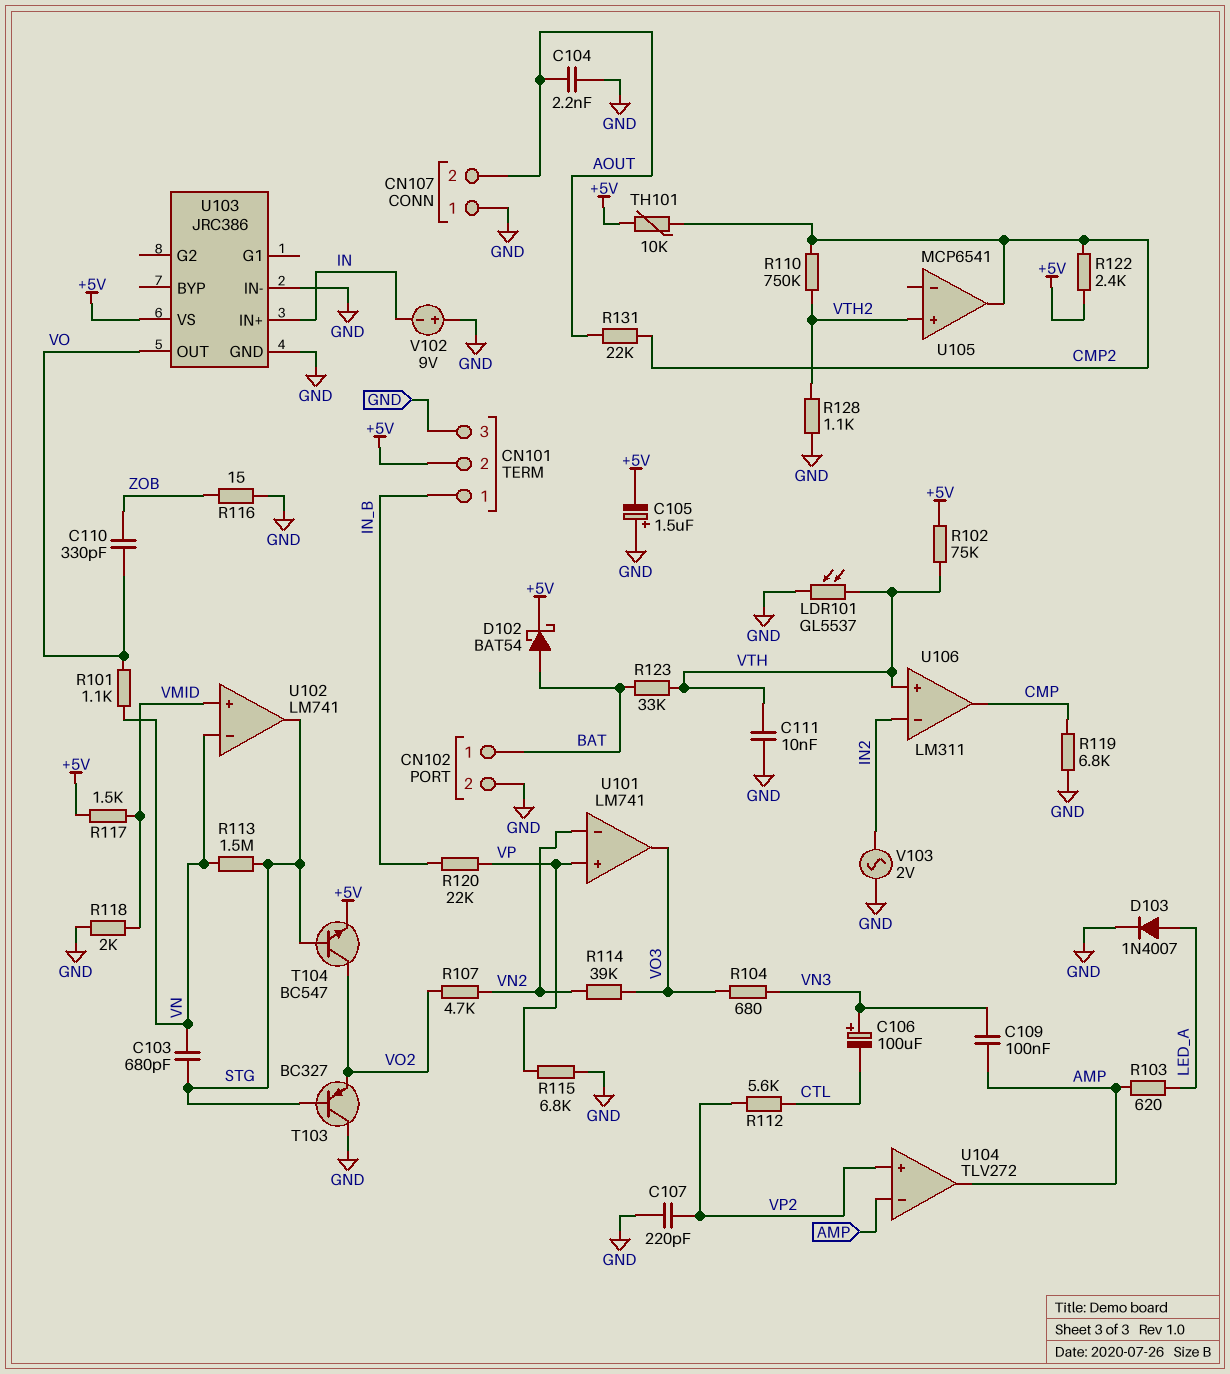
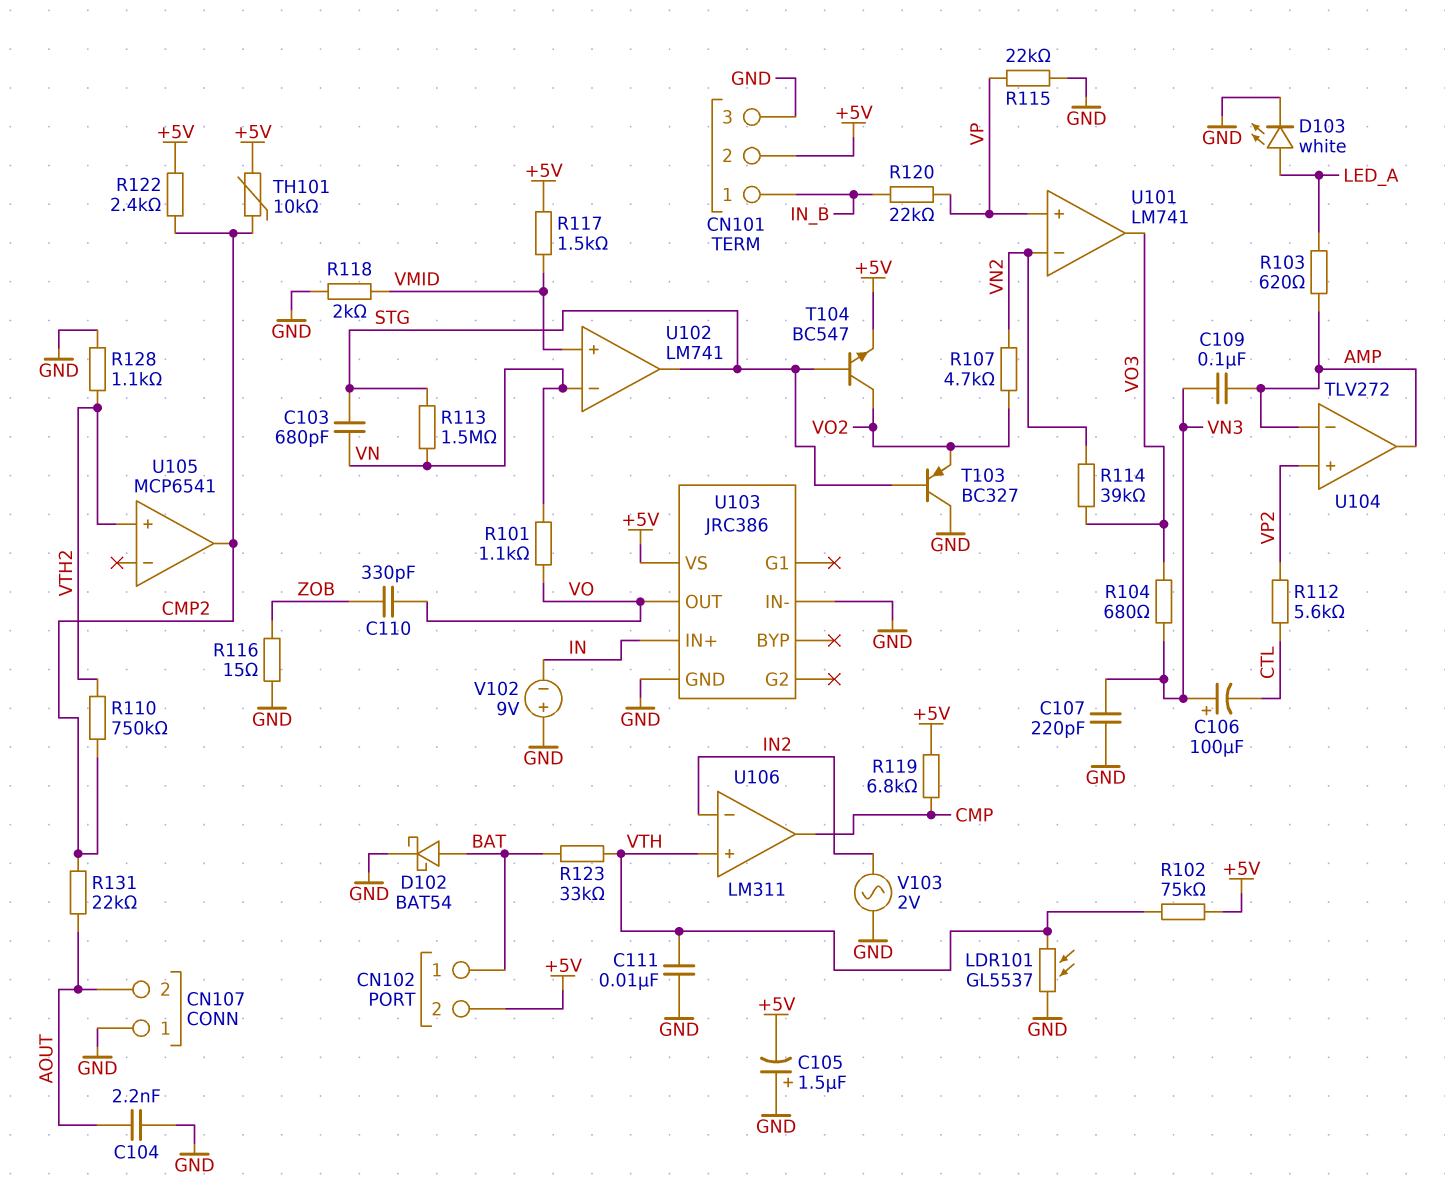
C107: 220pF (GND, VP2) -> 220pF (GND, VN3)
CN102 pin 2: GND -> +5V
D102: schottky BAT54 (A BAT, K +5V) -> schottky BAT54 (A BAT, K GND)
D103: diode 1N4007 (A LED_A, K GND) -> LED white (A LED_A, K GND)
R115: 6.8k (GND, VP) -> 22k (GND, VP)
R119: 6.8k (CMP, GND) -> 6.8k (+5V, CMP)

